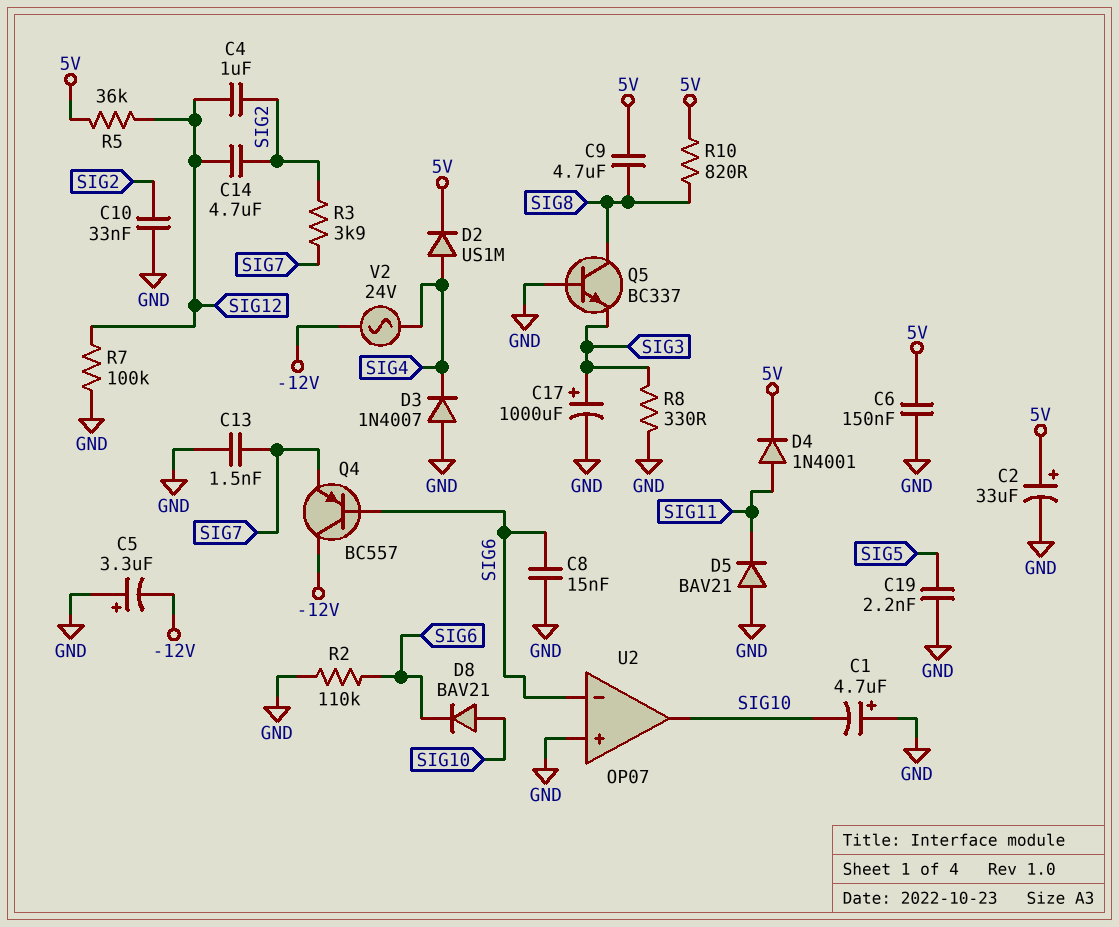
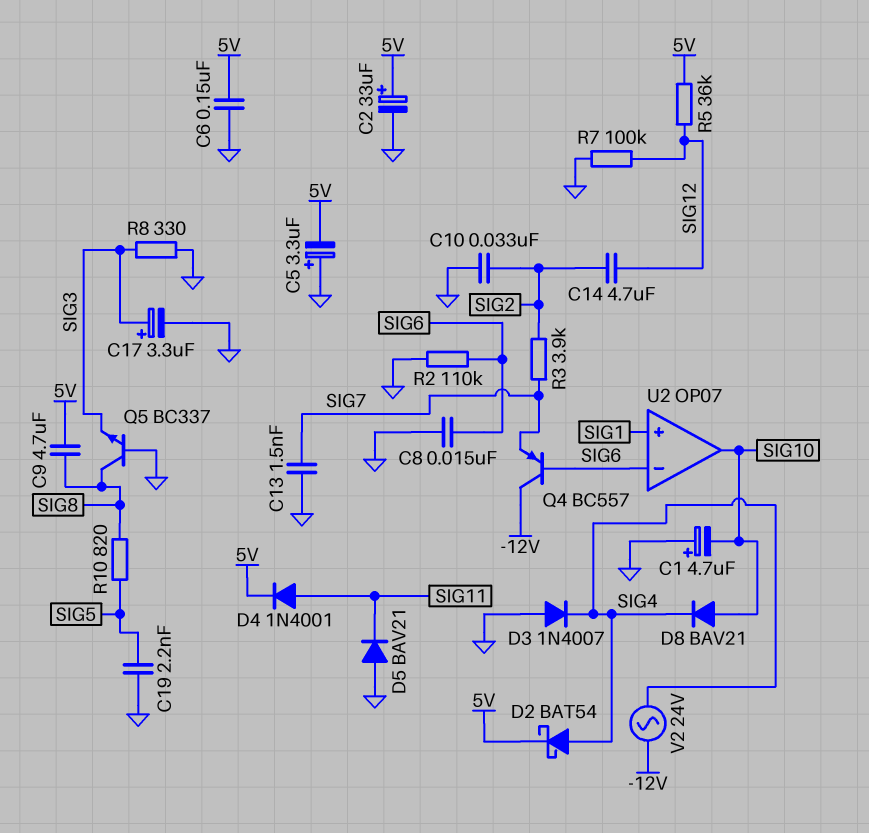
C4: 1uF (SIG2, SIG12) -> none
C5: 3.3uF (plus GND, minus -12V) -> 3.3uF (plus GND, minus 5V)
C17: 1000uF (plus SIG3, minus GND) -> 3.3uF (plus SIG3, minus GND)
D2: diode US1M (A SIG4, K 5V) -> schottky BAT54 (A SIG4, K 5V)
D8: diode BAV21 (A SIG10, K SIG6) -> diode BAV21 (A SIG10, K SIG4)
R10: 820 (5V, SIG8) -> 820 (SIG5, SIG8)
U2 pin in+: GND -> SIG1

